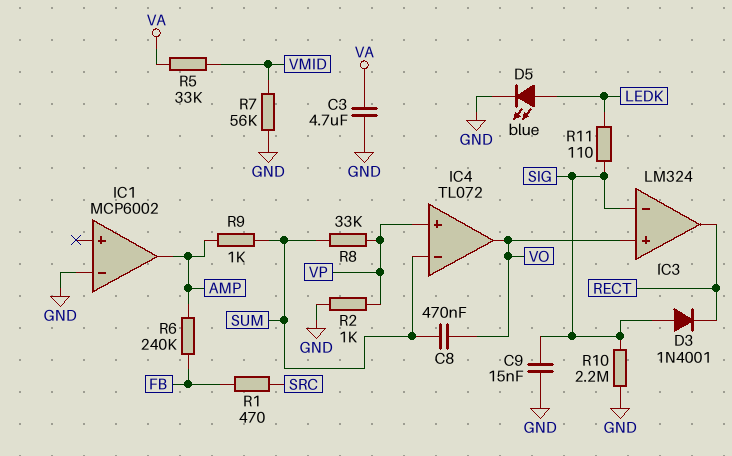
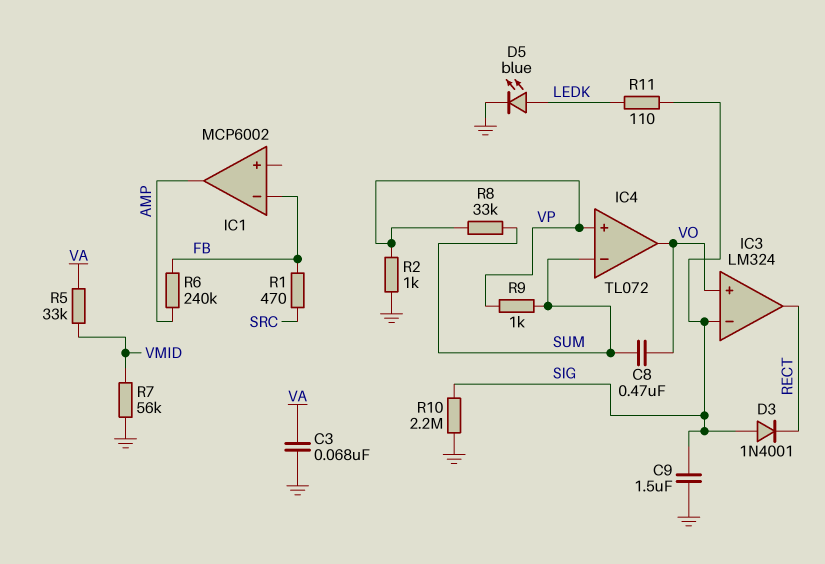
C3: 4.7uF (GND, VA) -> 68nF (GND, VA)
C9: 15nF (GND, SIG) -> 1.5uF (GND, SIG)
IC1 pin in-: GND -> FB
R9: 1k (AMP, SUM) -> 1k (SUM, VP)

